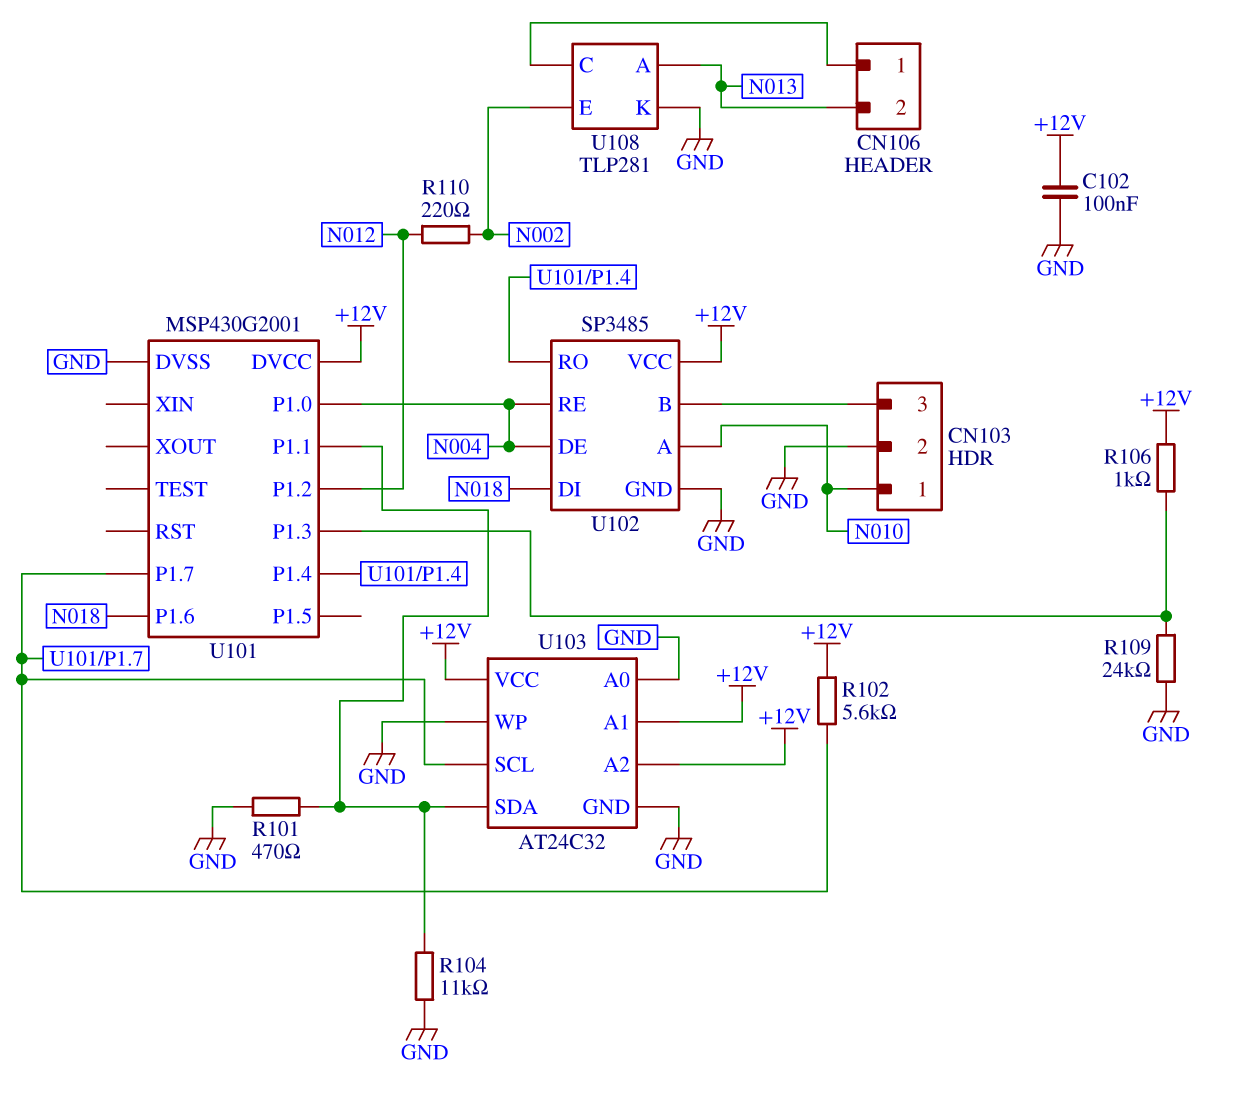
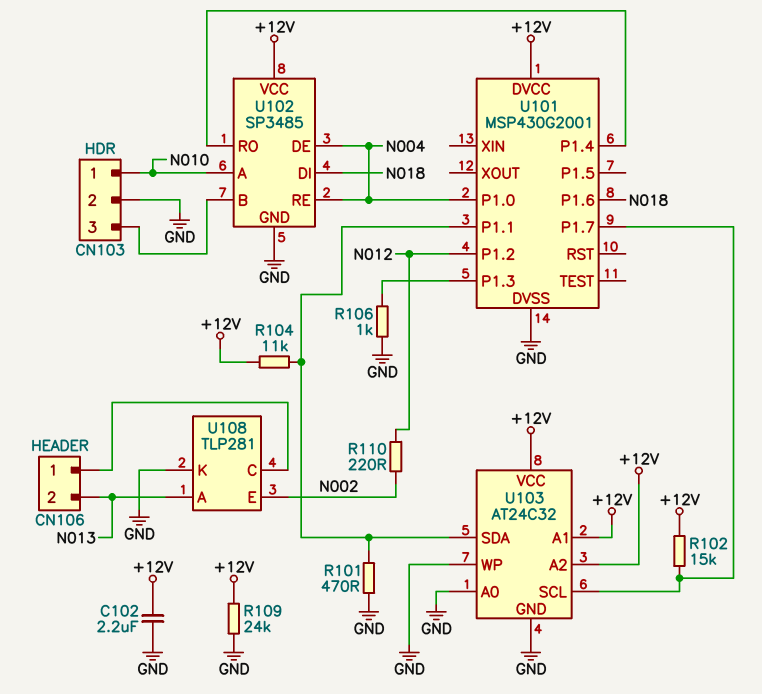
C102: 100nF (+12V, GND) -> 2.2uF (+12V, GND)
R102: 5.6k (+12V, U101/P1.7) -> 15k (+12V, U101/P1.7)
R104: 11k (GND, U101/P1.1) -> 11k (+12V, U101/P1.1)
R106: 1k (+12V, U101/P1.3) -> 1k (GND, U101/P1.3)
R109: 24k (GND, U101/P1.3) -> 24k (+12V, GND)

